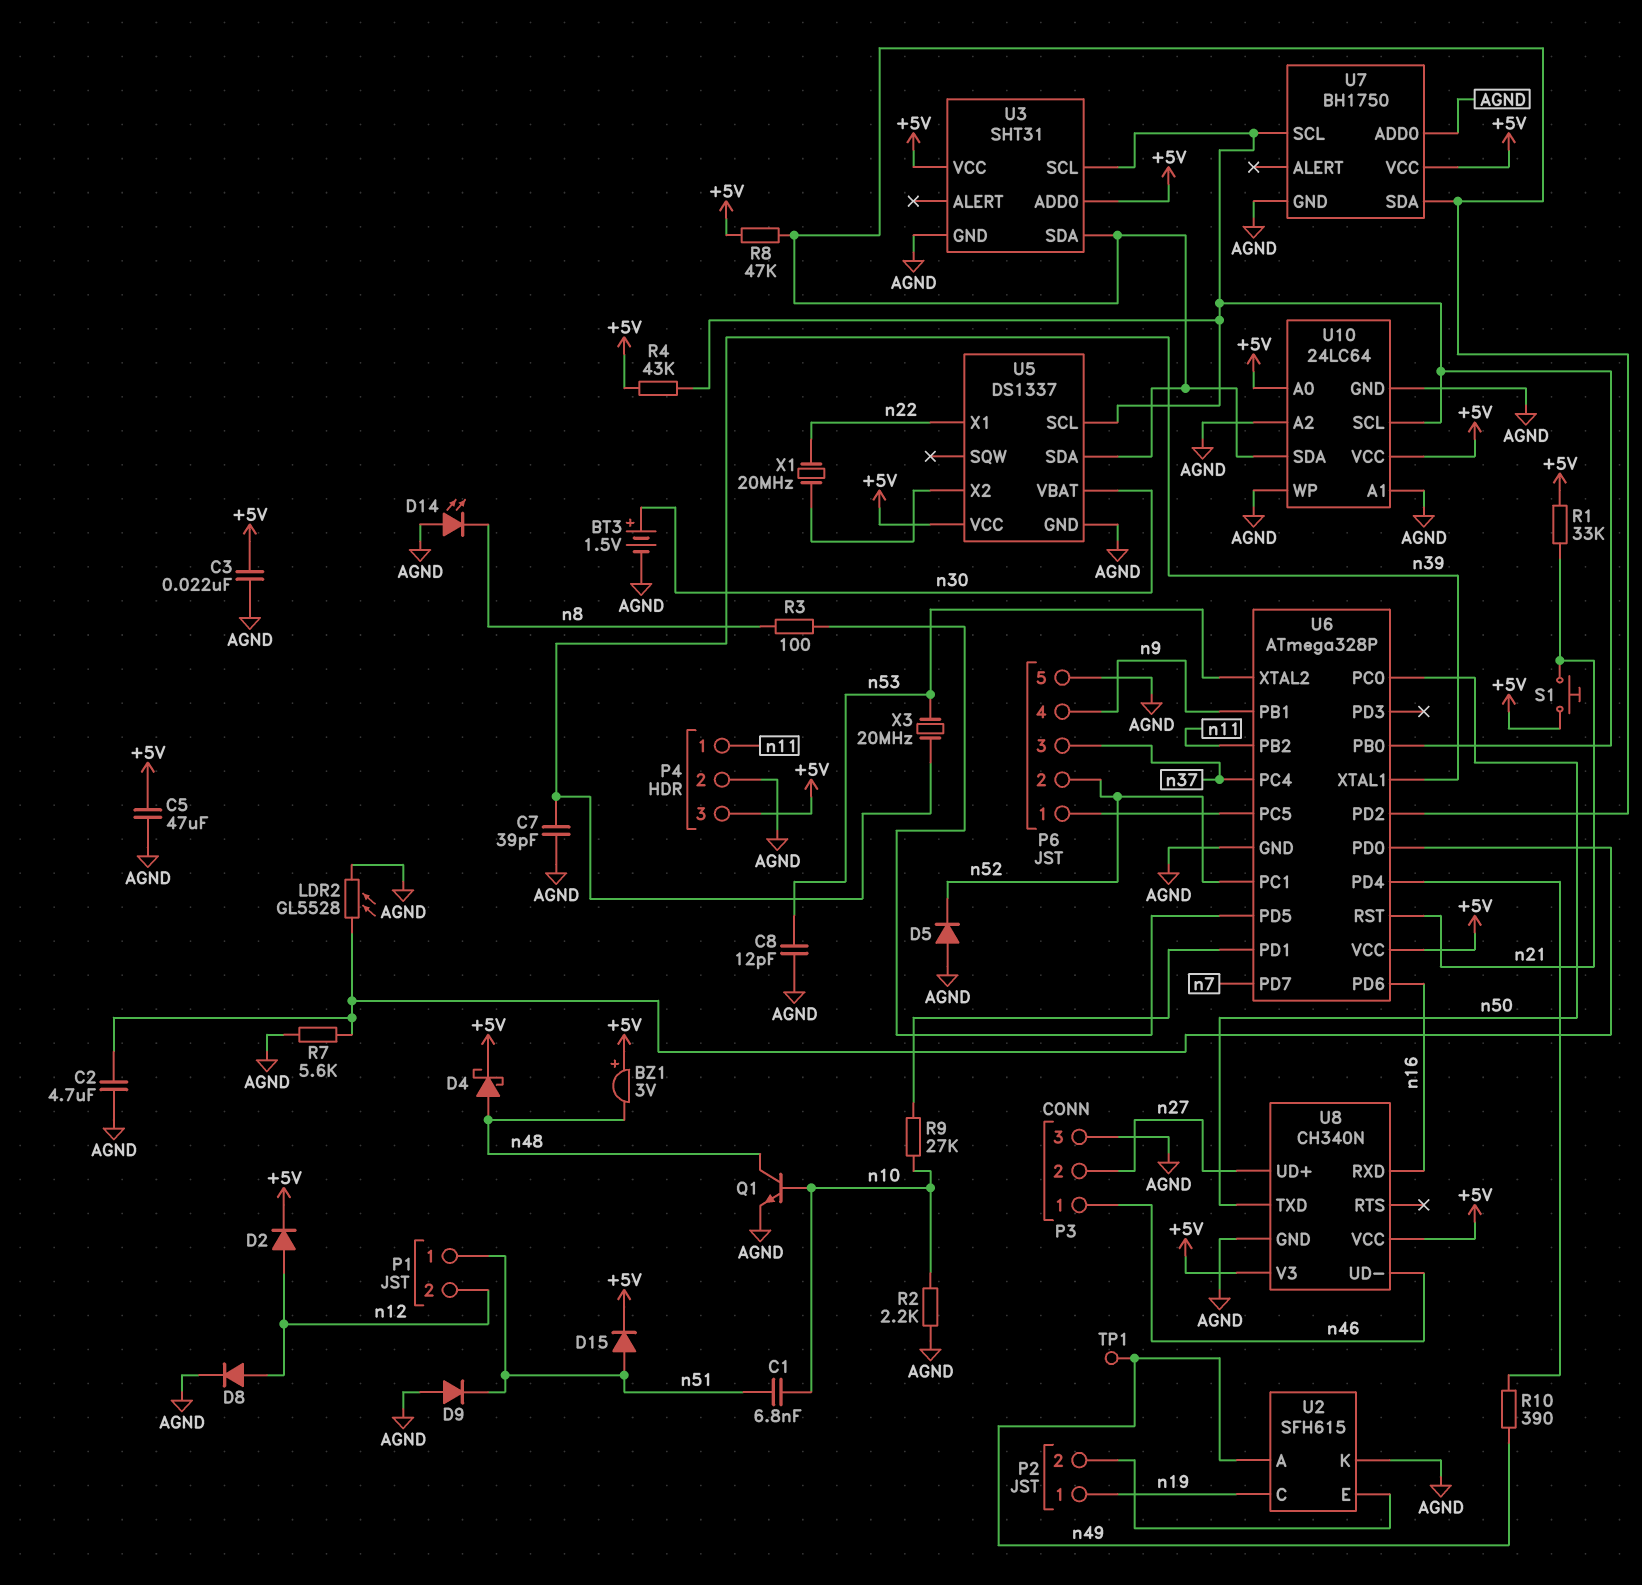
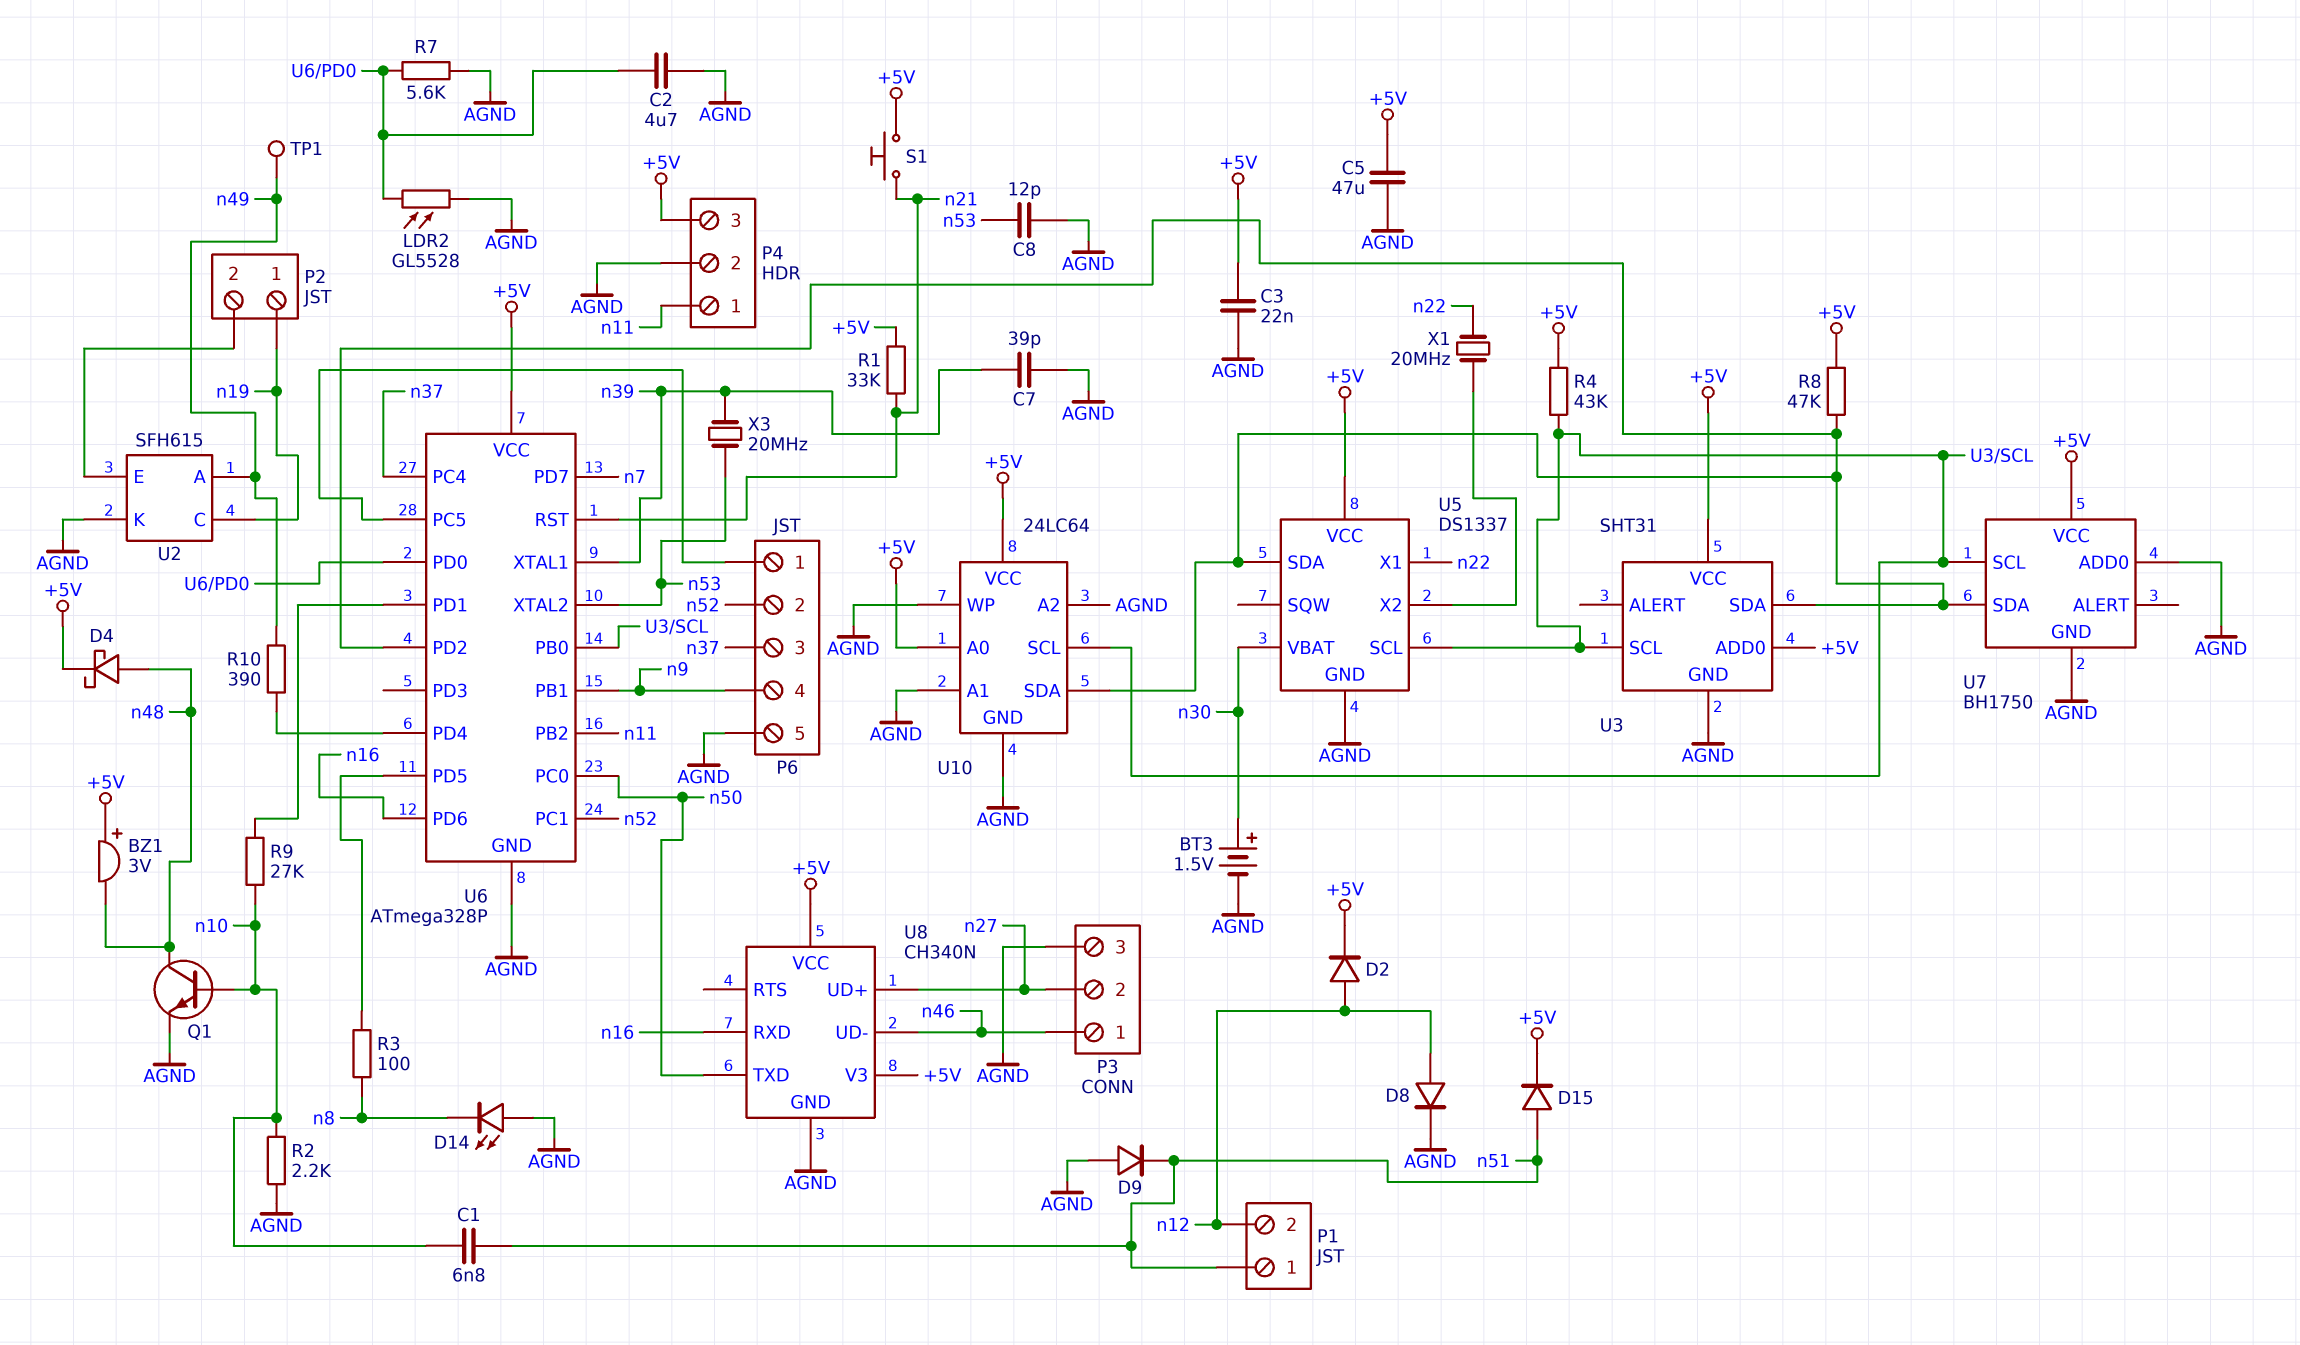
D5: diode (A AGND, K n52) -> none

